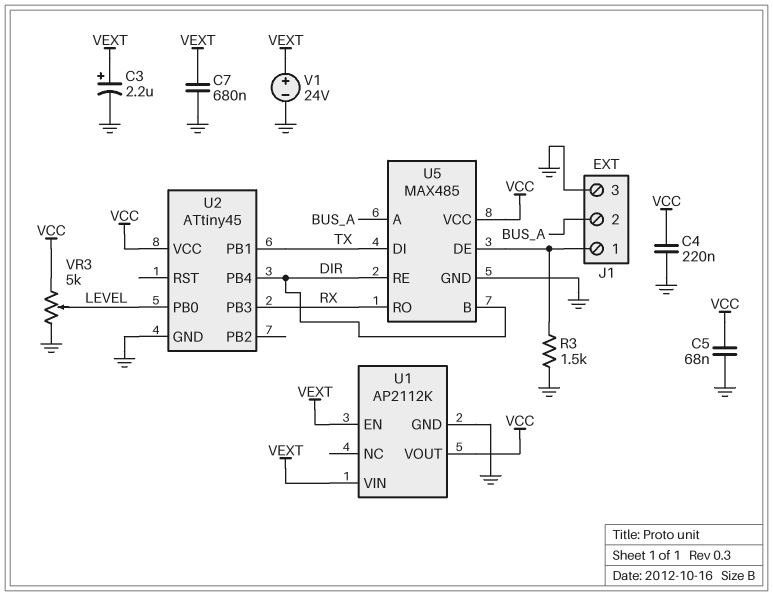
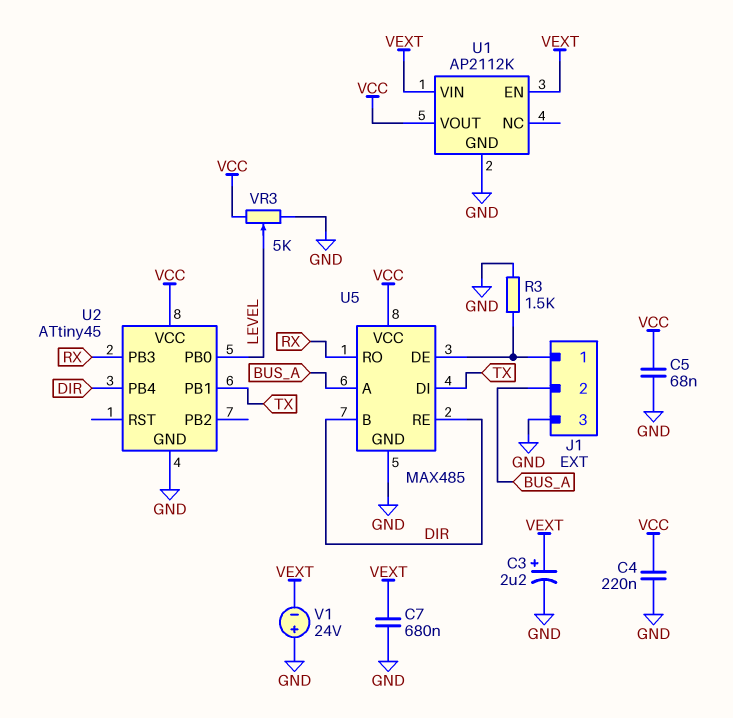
V1: 24V (plus VEXT, minus GND) -> 24V (plus GND, minus VEXT)

